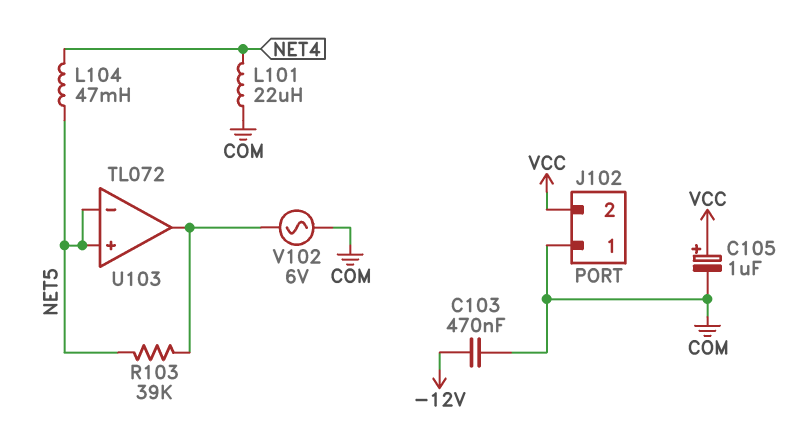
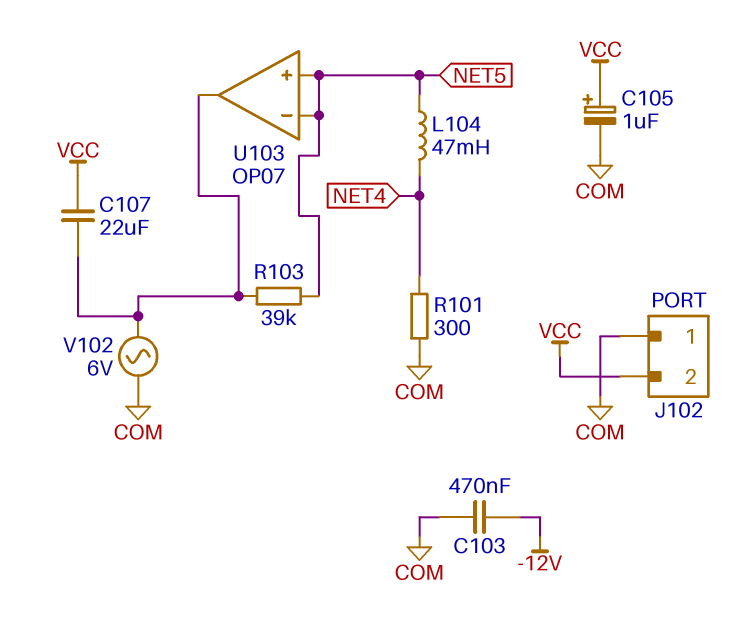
C107: none -> 22uF (U103/out, VCC)
L101: 22uH (COM, NET4) -> none
R101: none -> 300 (COM, NET4)
U103: TL072 -> OP07

